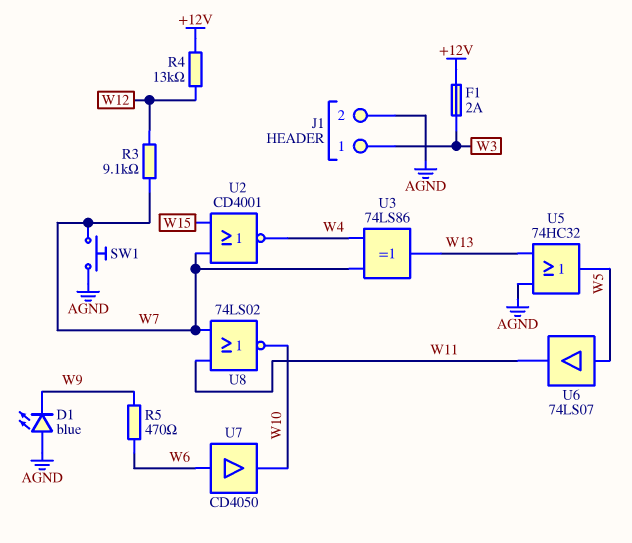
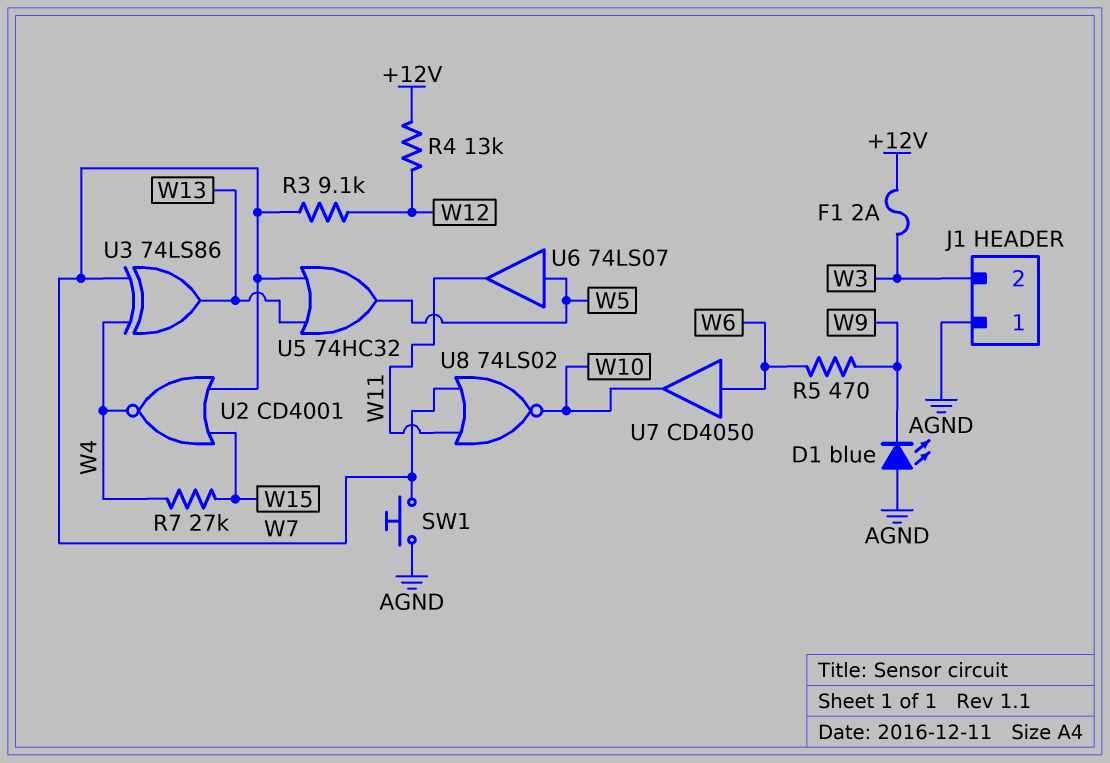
J1 pin 1: W3 -> AGND
J1 pin 2: AGND -> W3
R7: none -> 27k (W4, W15)
U5: OR 74HC32 (in AGND, in W13, out W5) -> OR 74HC32 (in W7, in W13, out W5)

